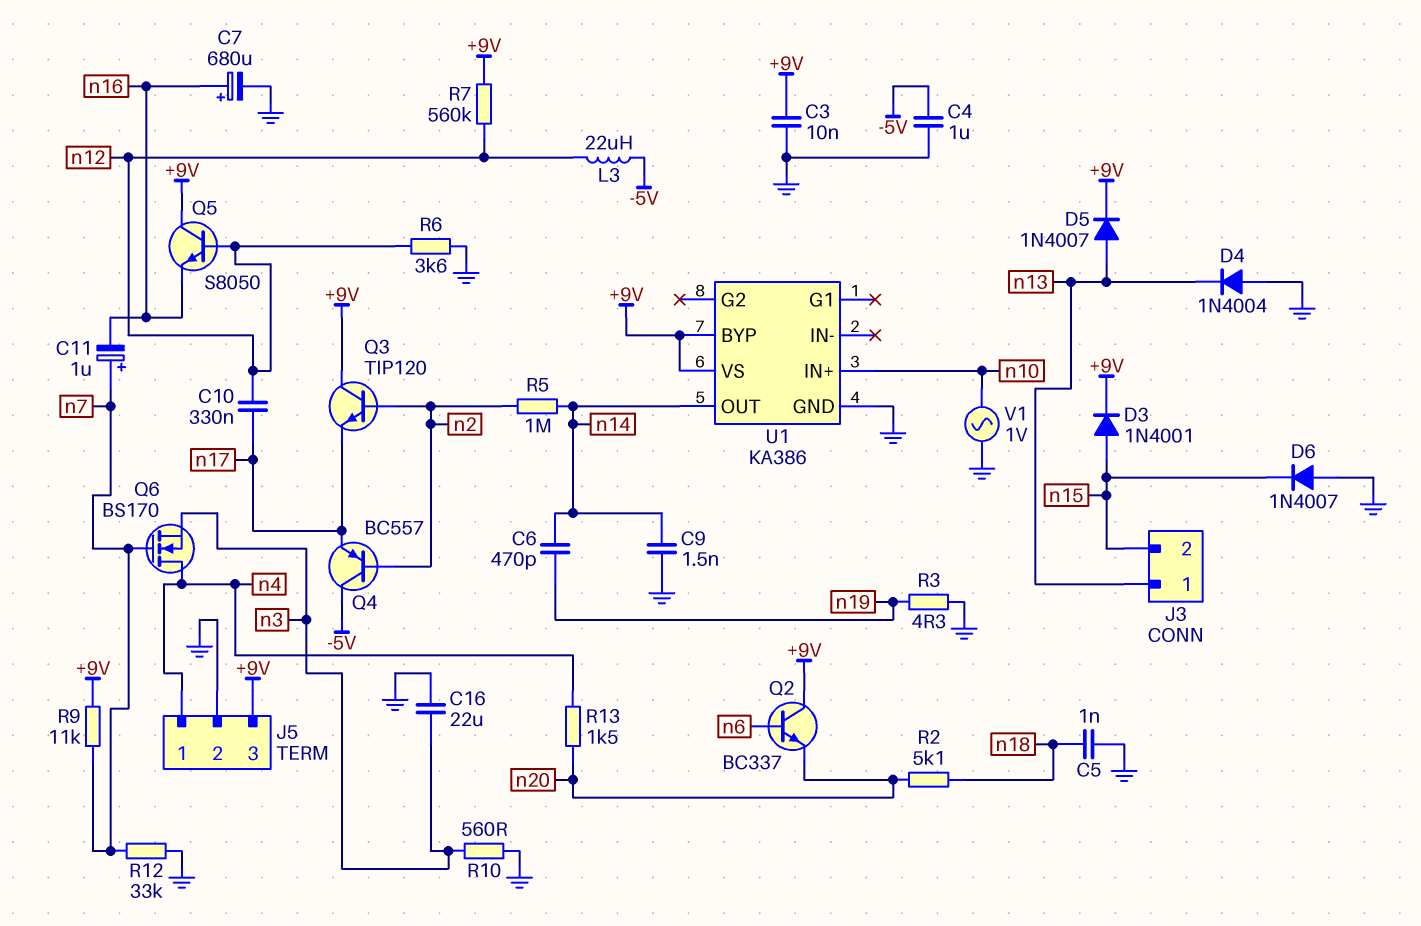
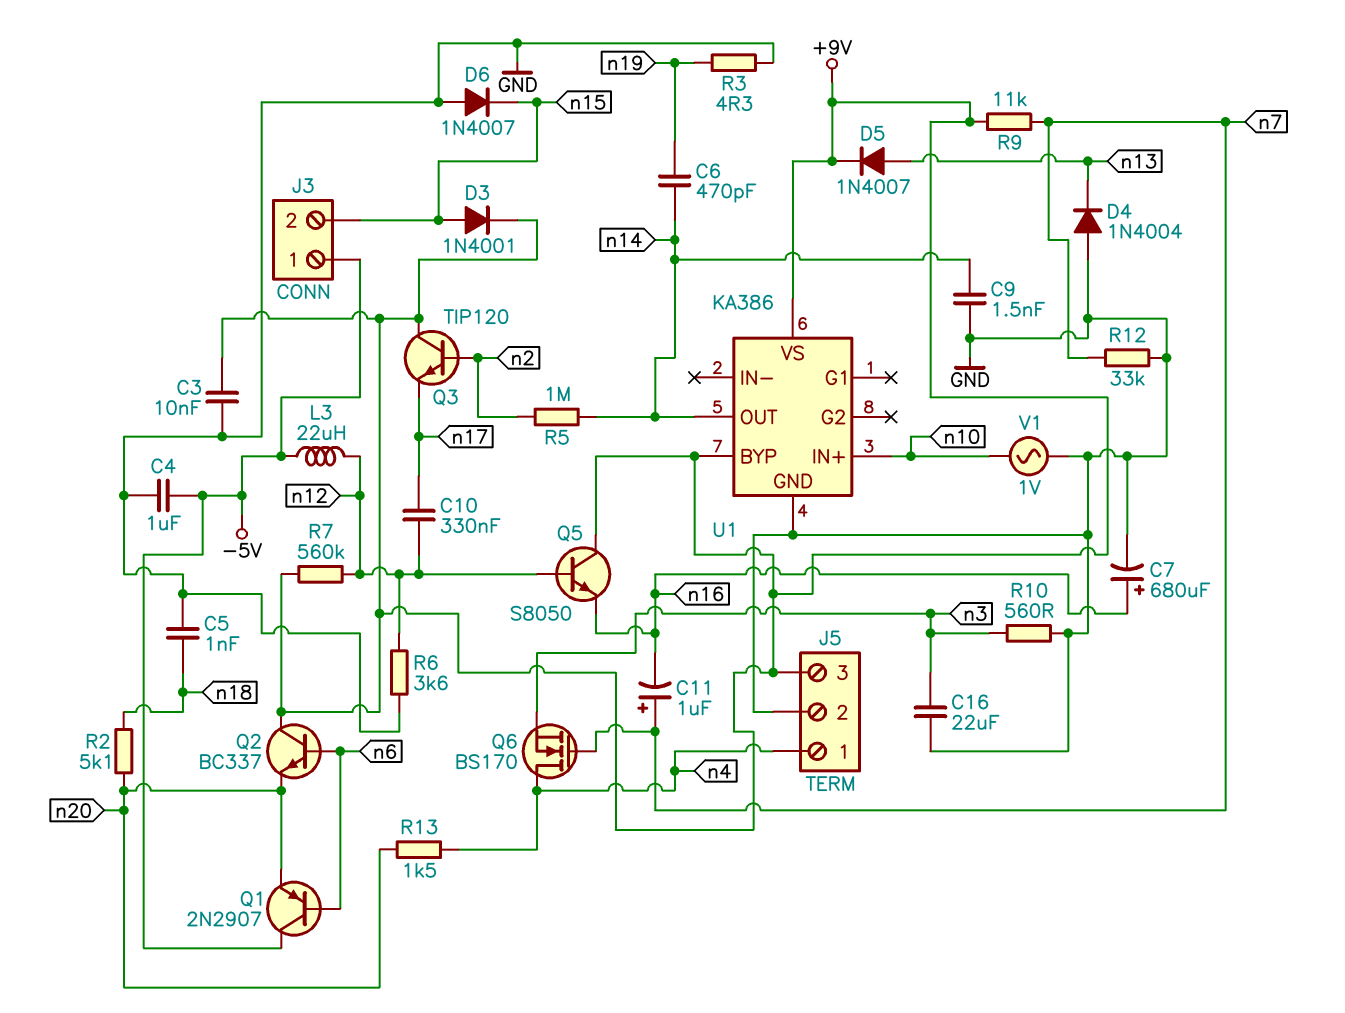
J3 pin 1: n13 -> -5V
Q1: none -> PNP 2N2907 (B n6, C -5V, E n20)
Q4: PNP BC557 (B n2, C -5V, E n17) -> none

